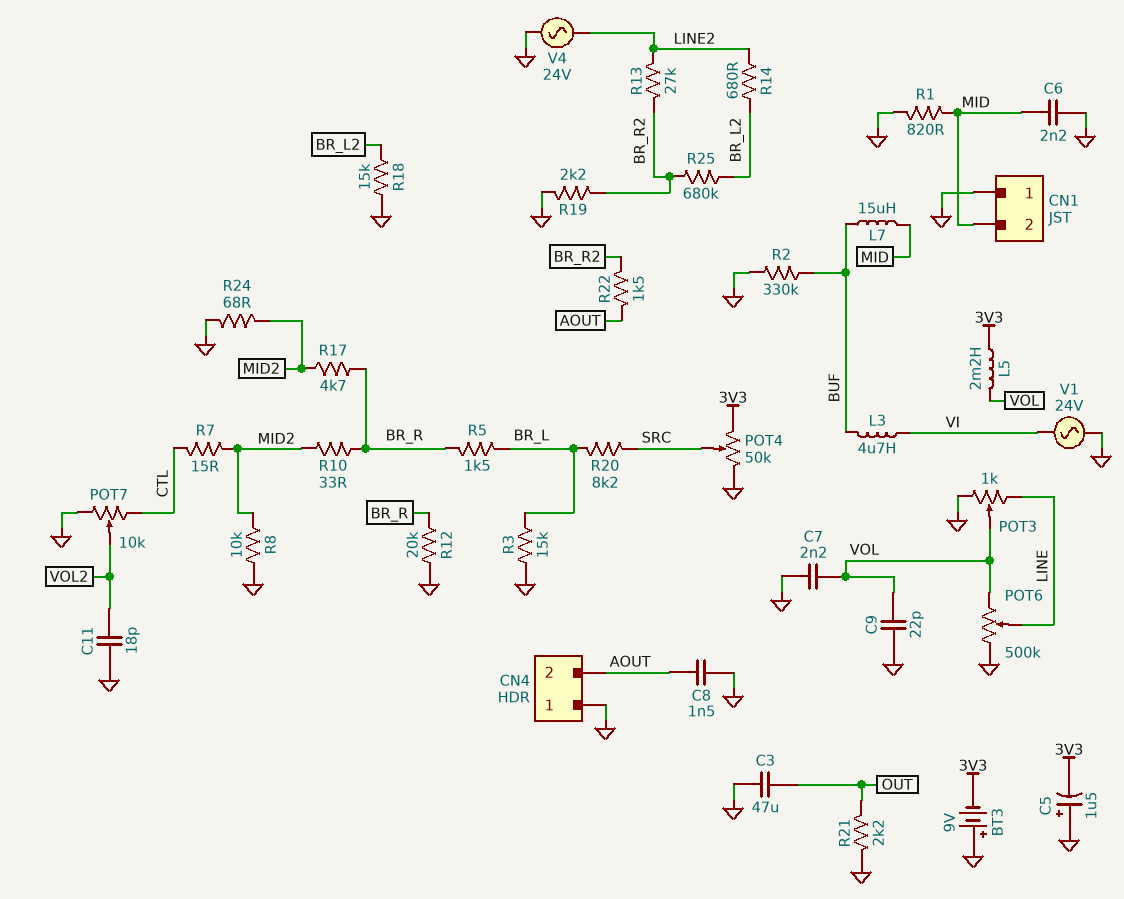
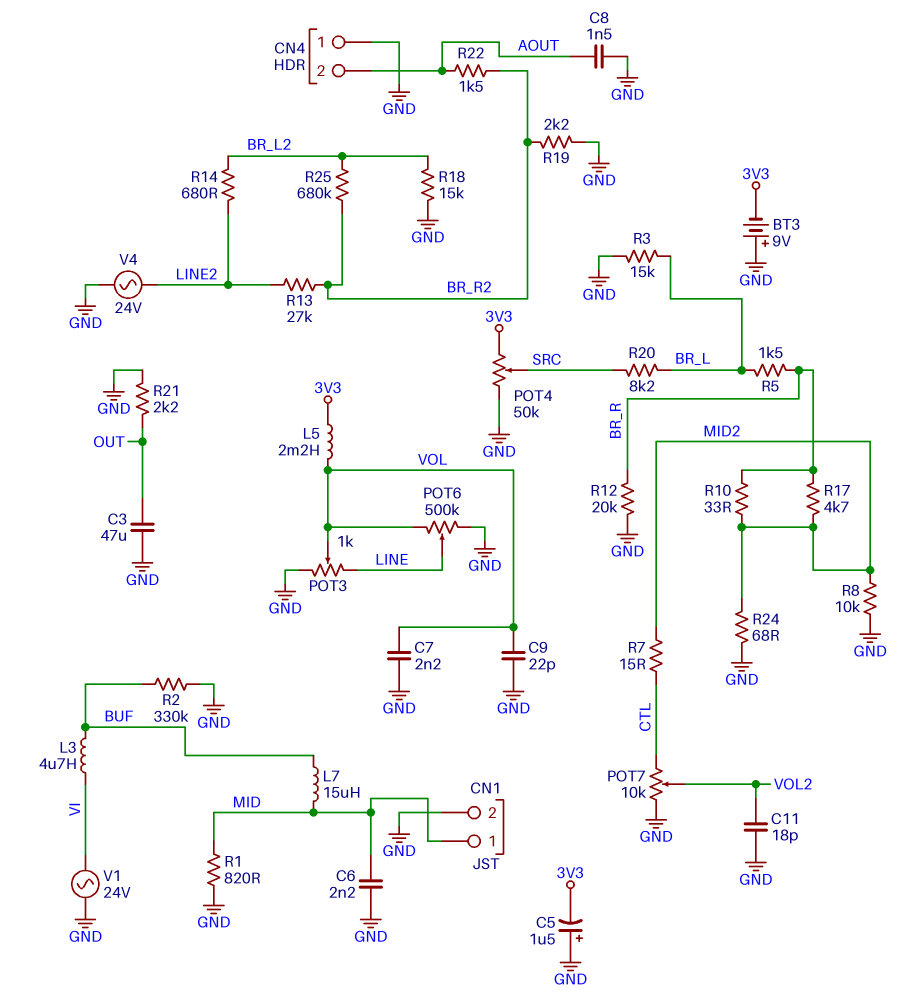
CN1 pin 1: GND -> MID
CN1 pin 2: MID -> GND

